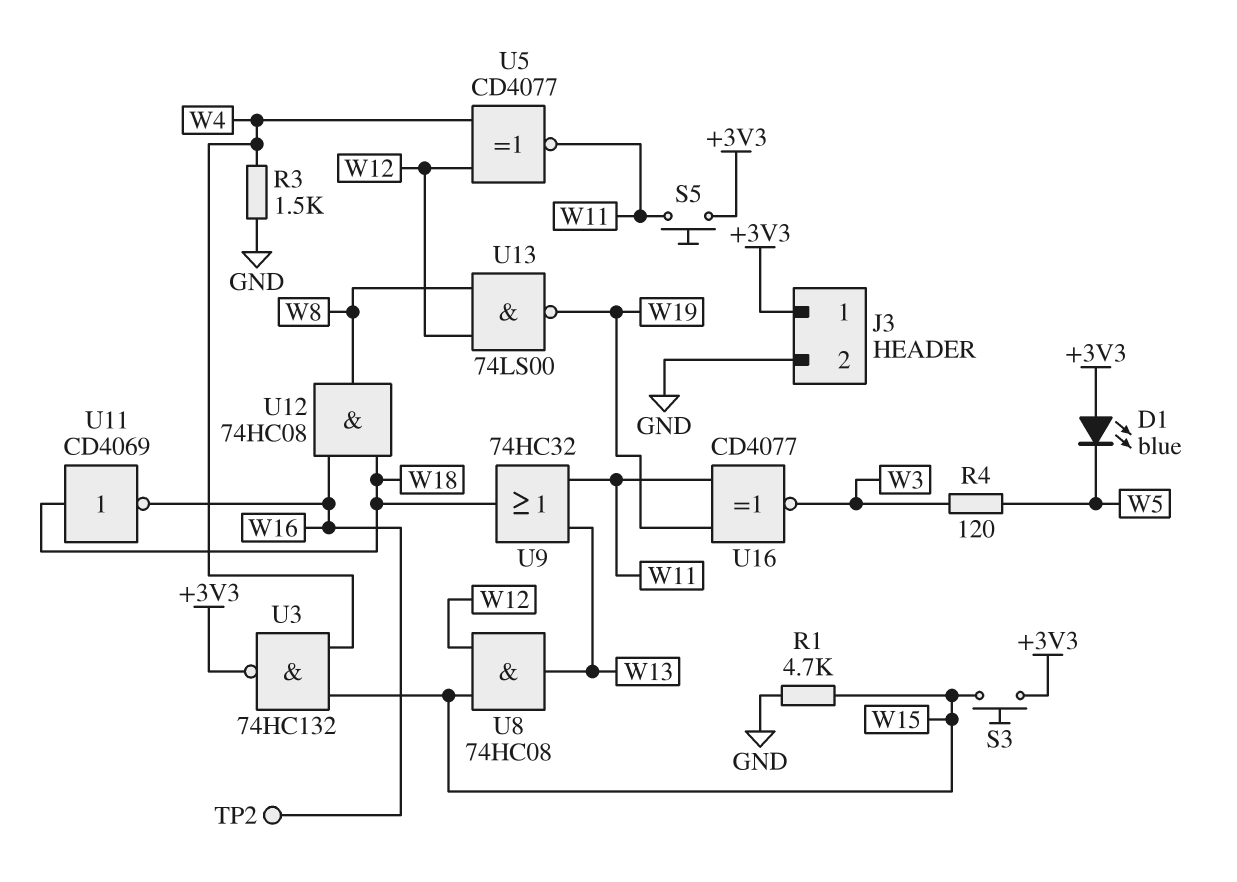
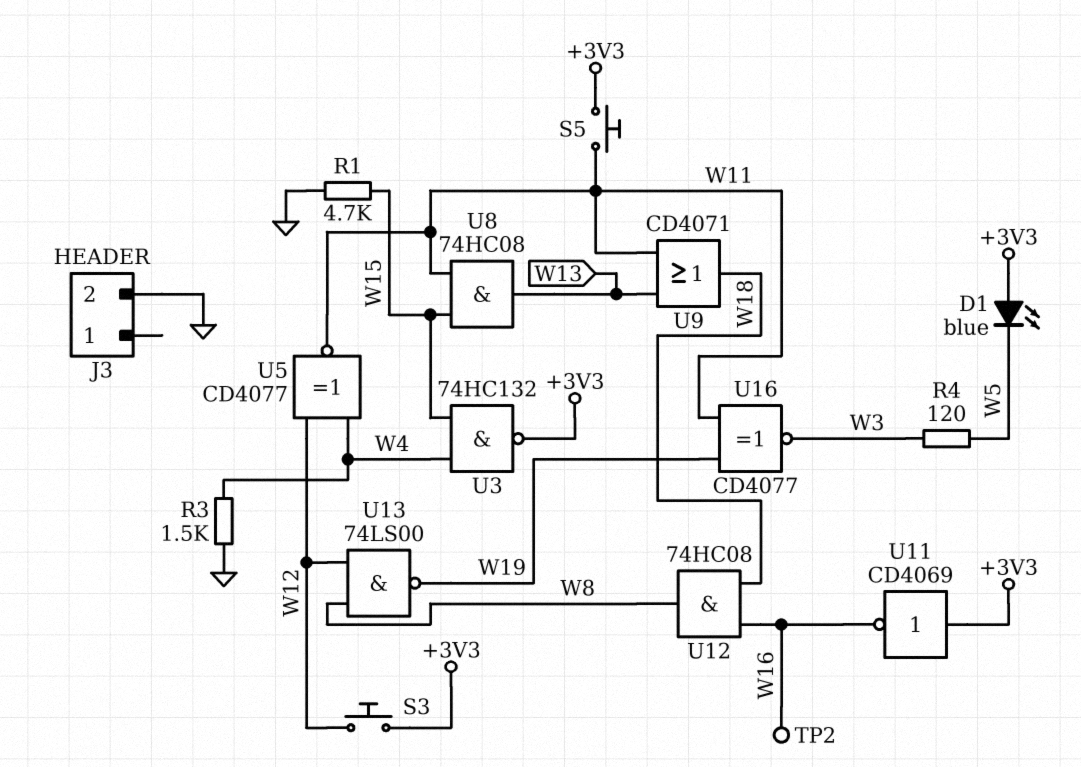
J3 pin 1: +3V3 -> none
S3: button (+3V3, W15) -> button (+3V3, W12)
U8: AND 74HC08 (in W12, in W15, out W13) -> AND 74HC08 (in W11, in W15, out W13)
U9: OR 74HC32 (in W11, in W13, out W18) -> OR CD4071 (in W11, in W13, out W18)
U11: NOT CD4069 (in W18, out W16) -> NOT CD4069 (in +3V3, out W16)

